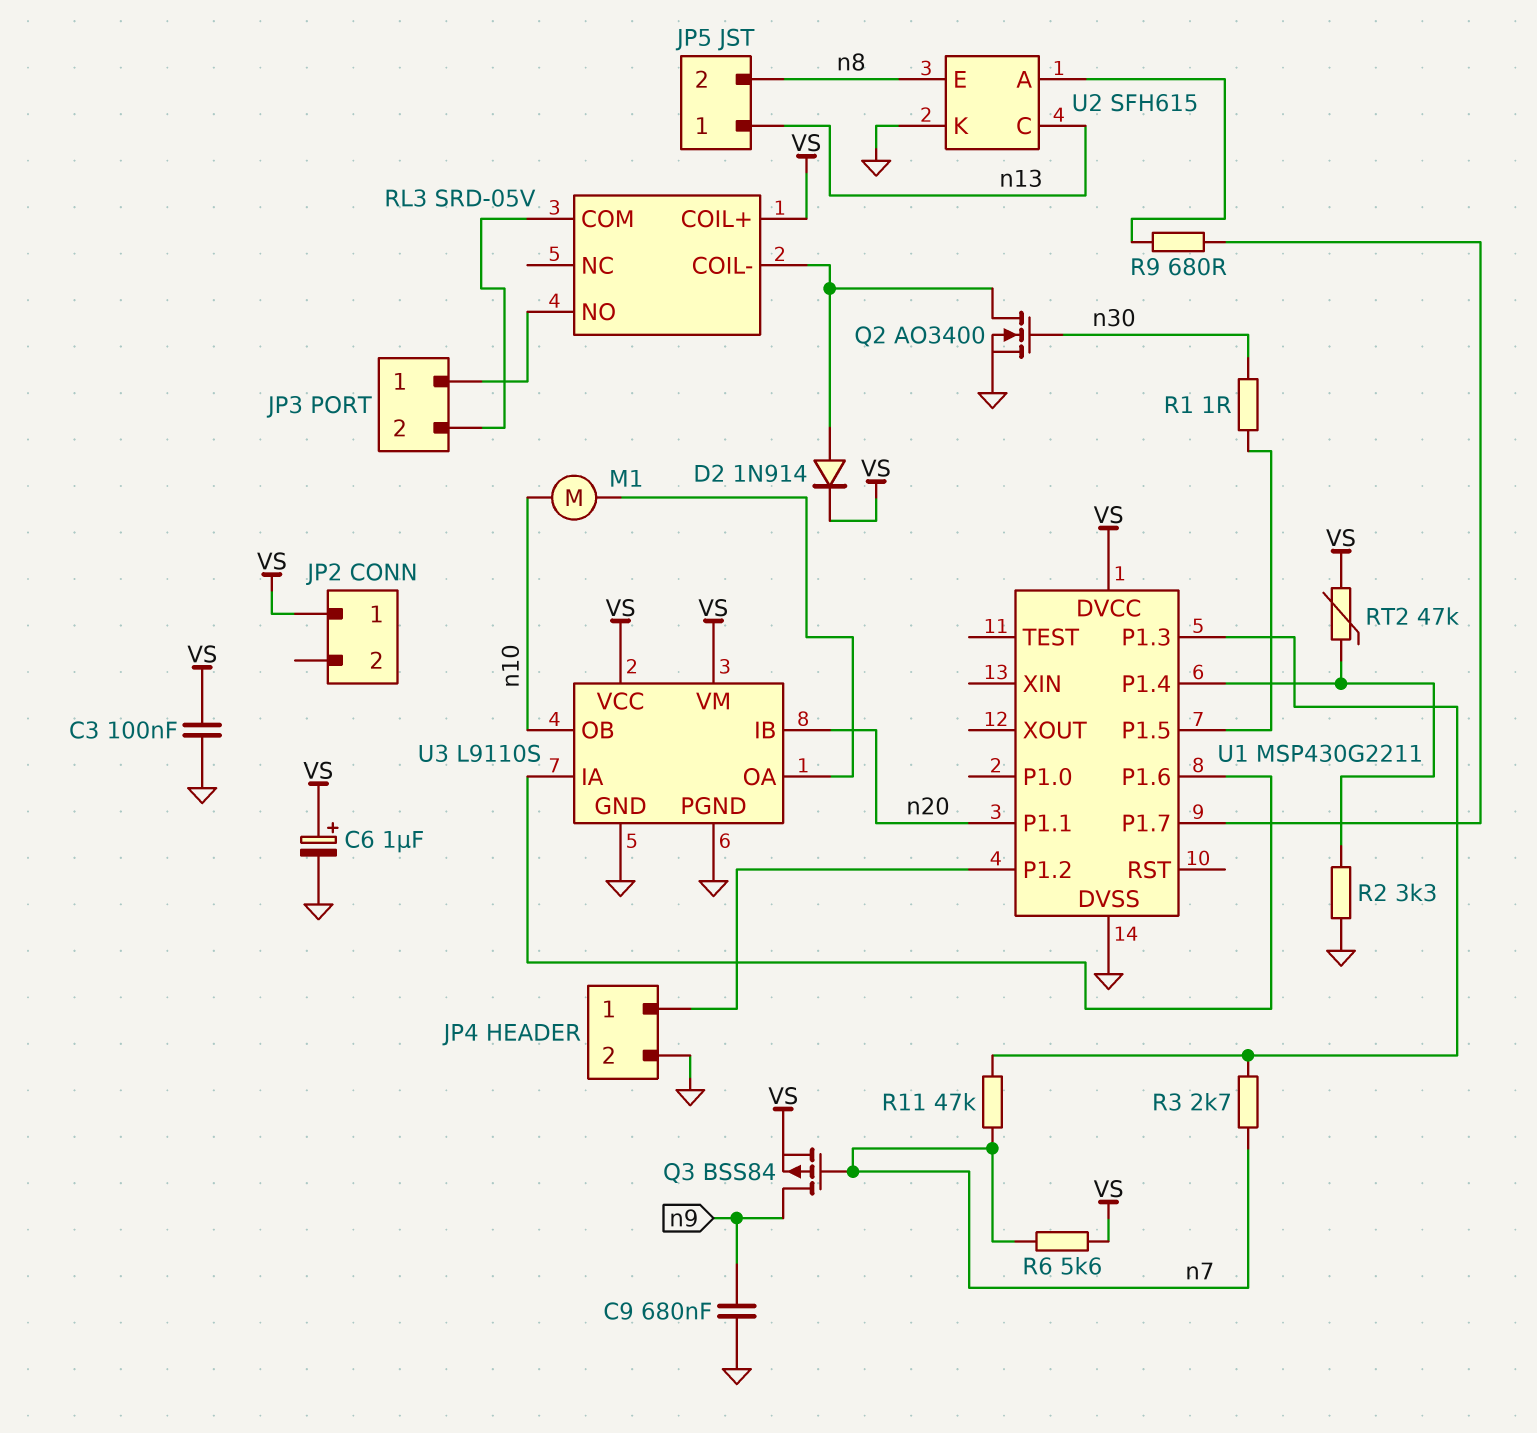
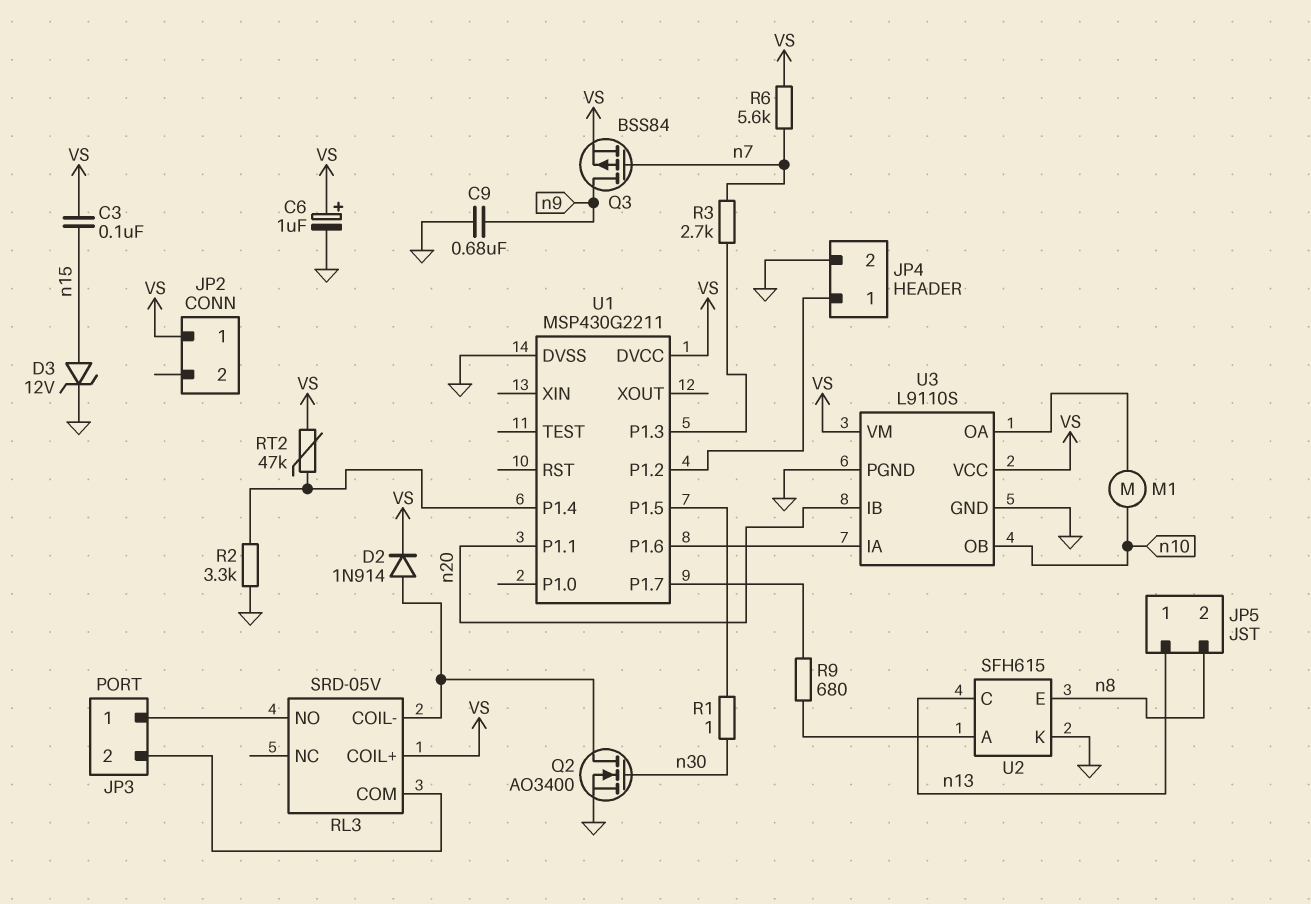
C3: 100nF (GND, VS) -> 100nF (VS, n15)
D3: none -> zener 12V (A n15, K GND)
R11: 47k (U1/P1.3, n7) -> none

